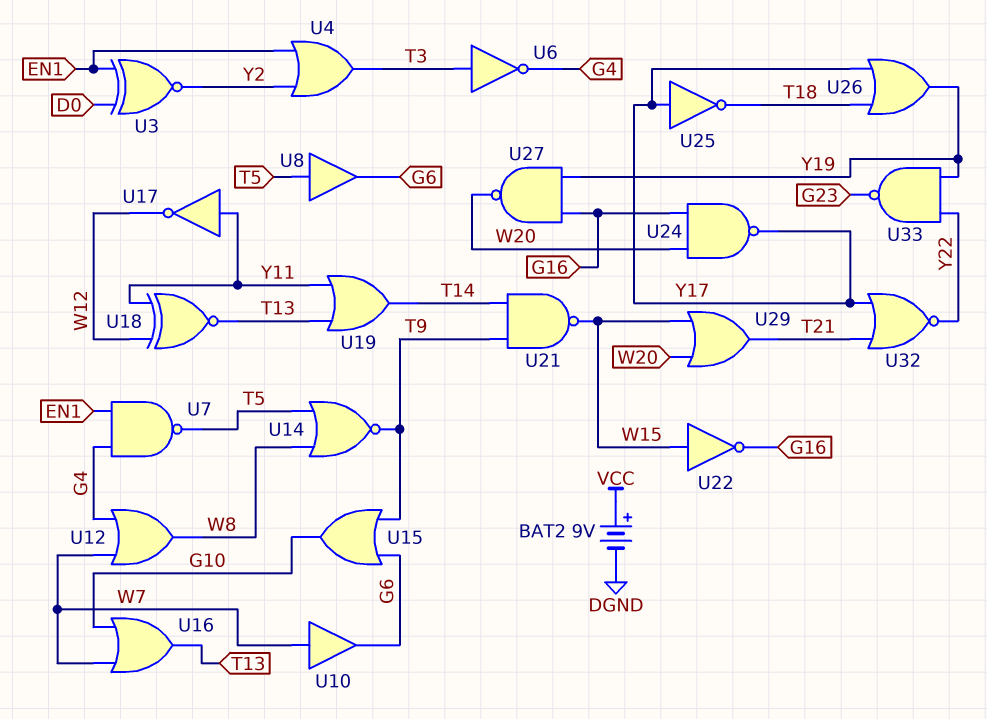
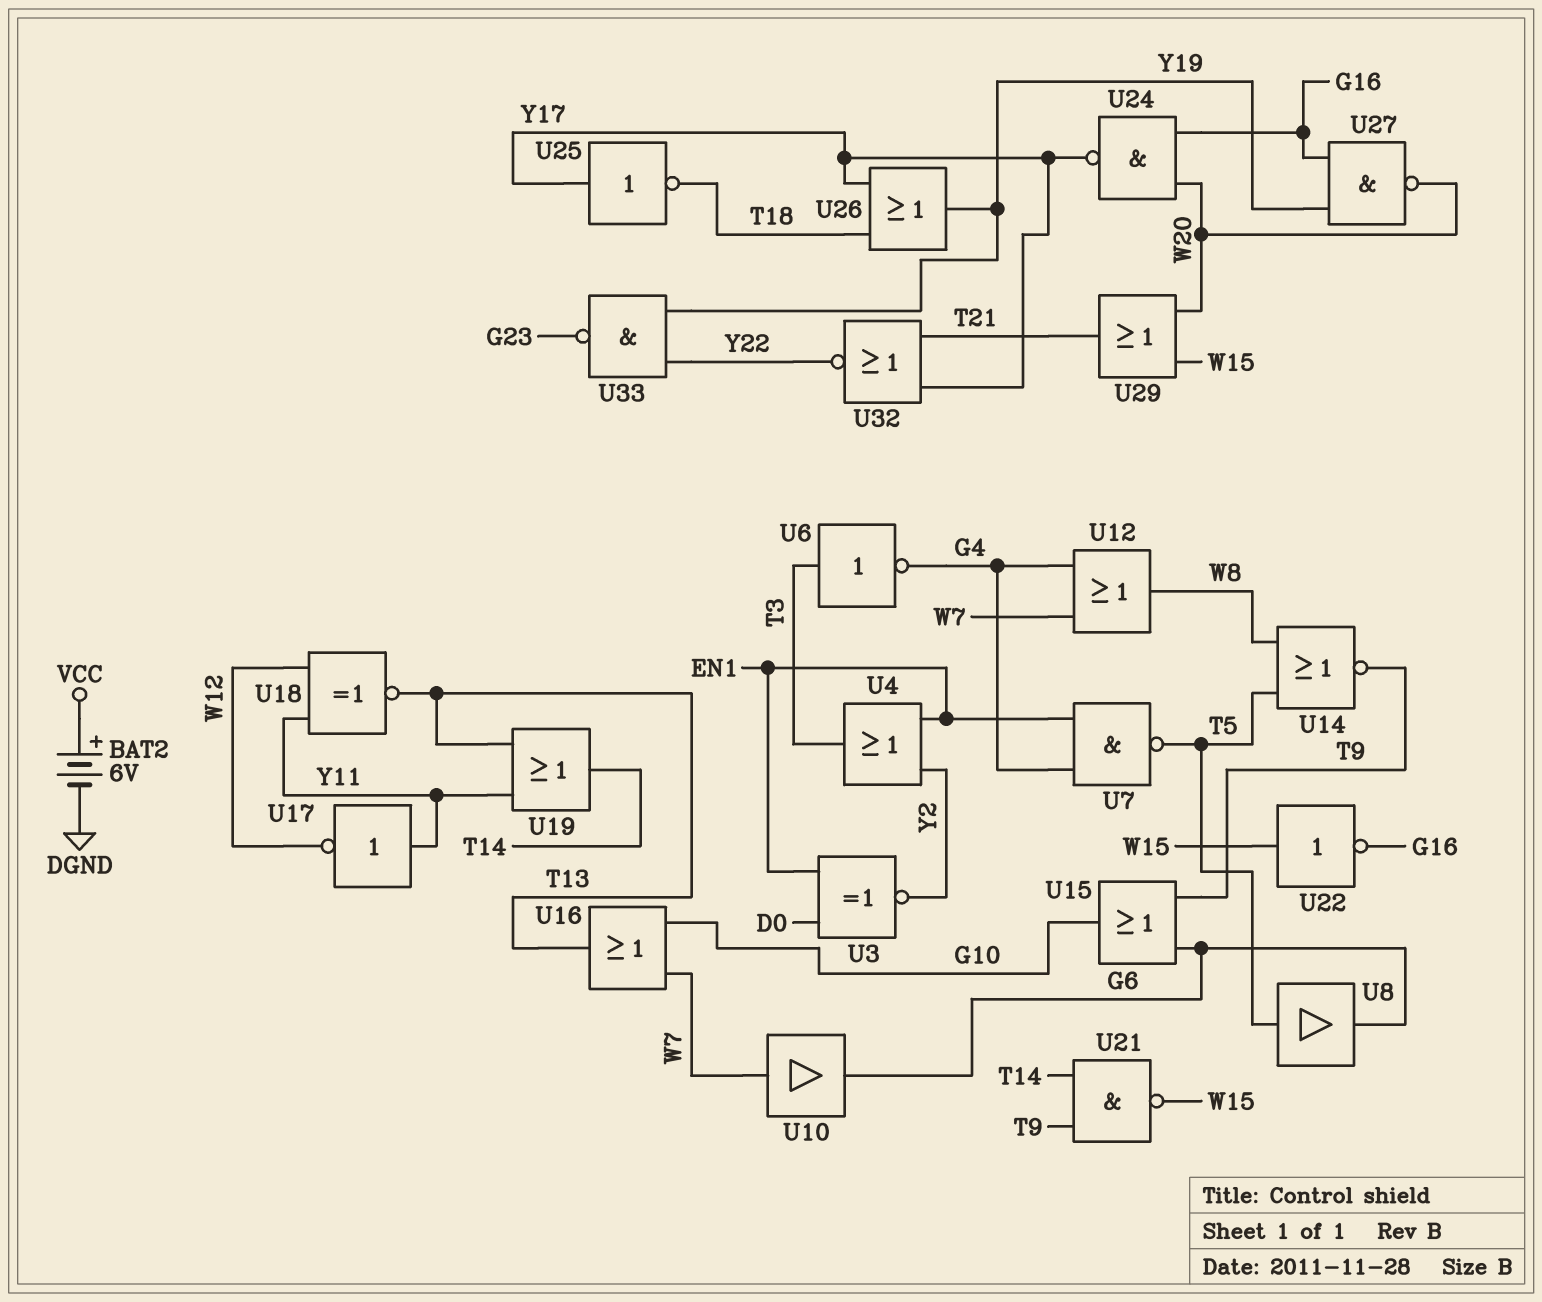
BAT2: 9V (plus VCC, minus DGND) -> 6V (plus VCC, minus DGND)

